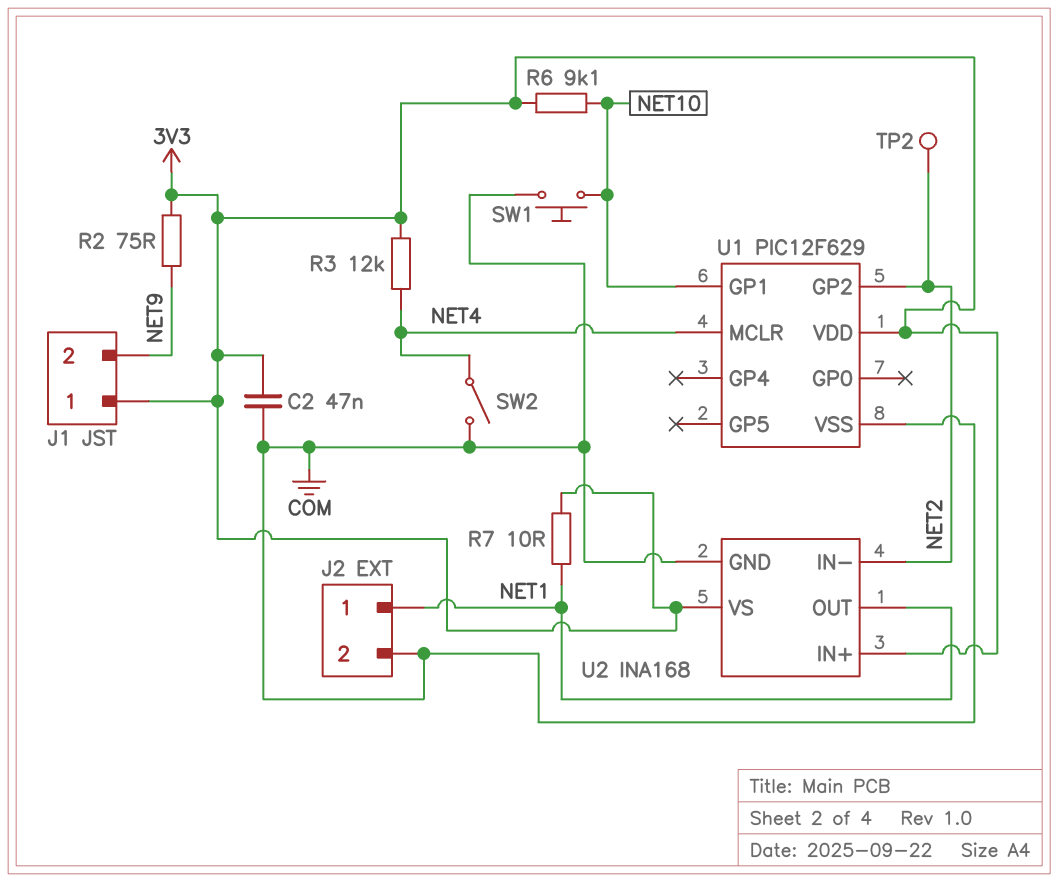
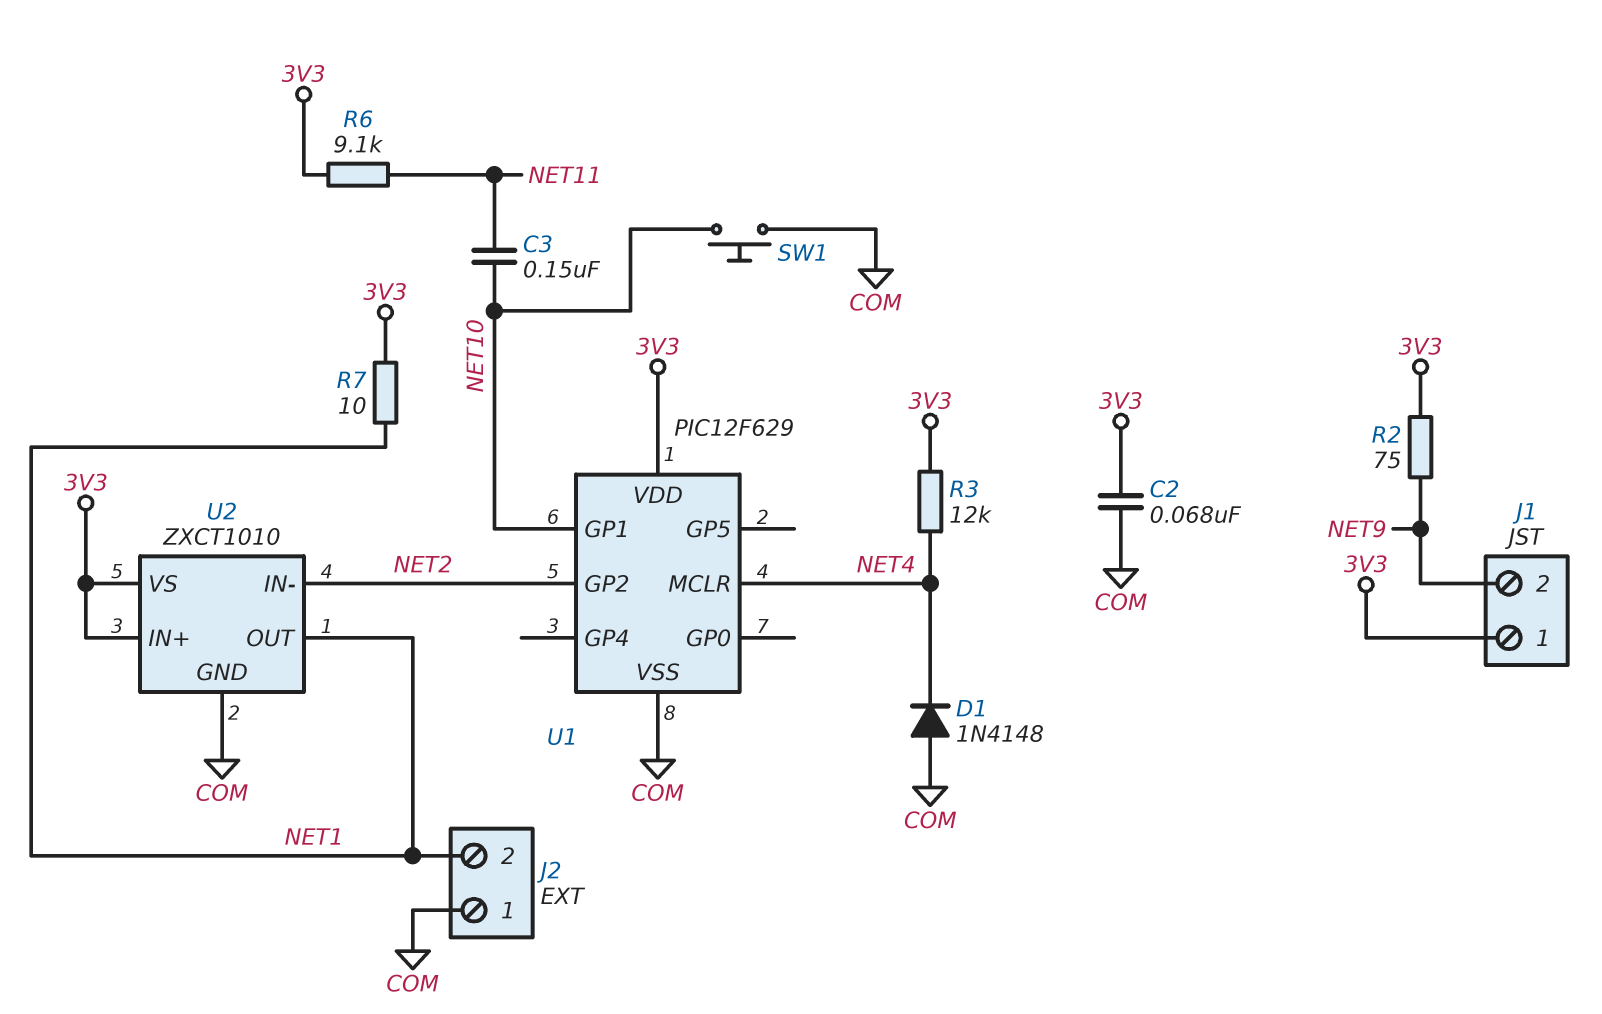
C2: 47nF (3V3, COM) -> 68nF (3V3, COM)
C3: none -> 150nF (NET10, NET11)
D1: none -> diode 1N4148 (A COM, K NET4)
J2 pin 1: NET1 -> COM
J2 pin 2: COM -> NET1
R6: 9.1k (3V3, NET10) -> 9.1k (3V3, NET11)
SW2: switch (COM, NET4) -> none
TP2: test point (NET2) -> none
U2: INA168 -> ZXCT1010

